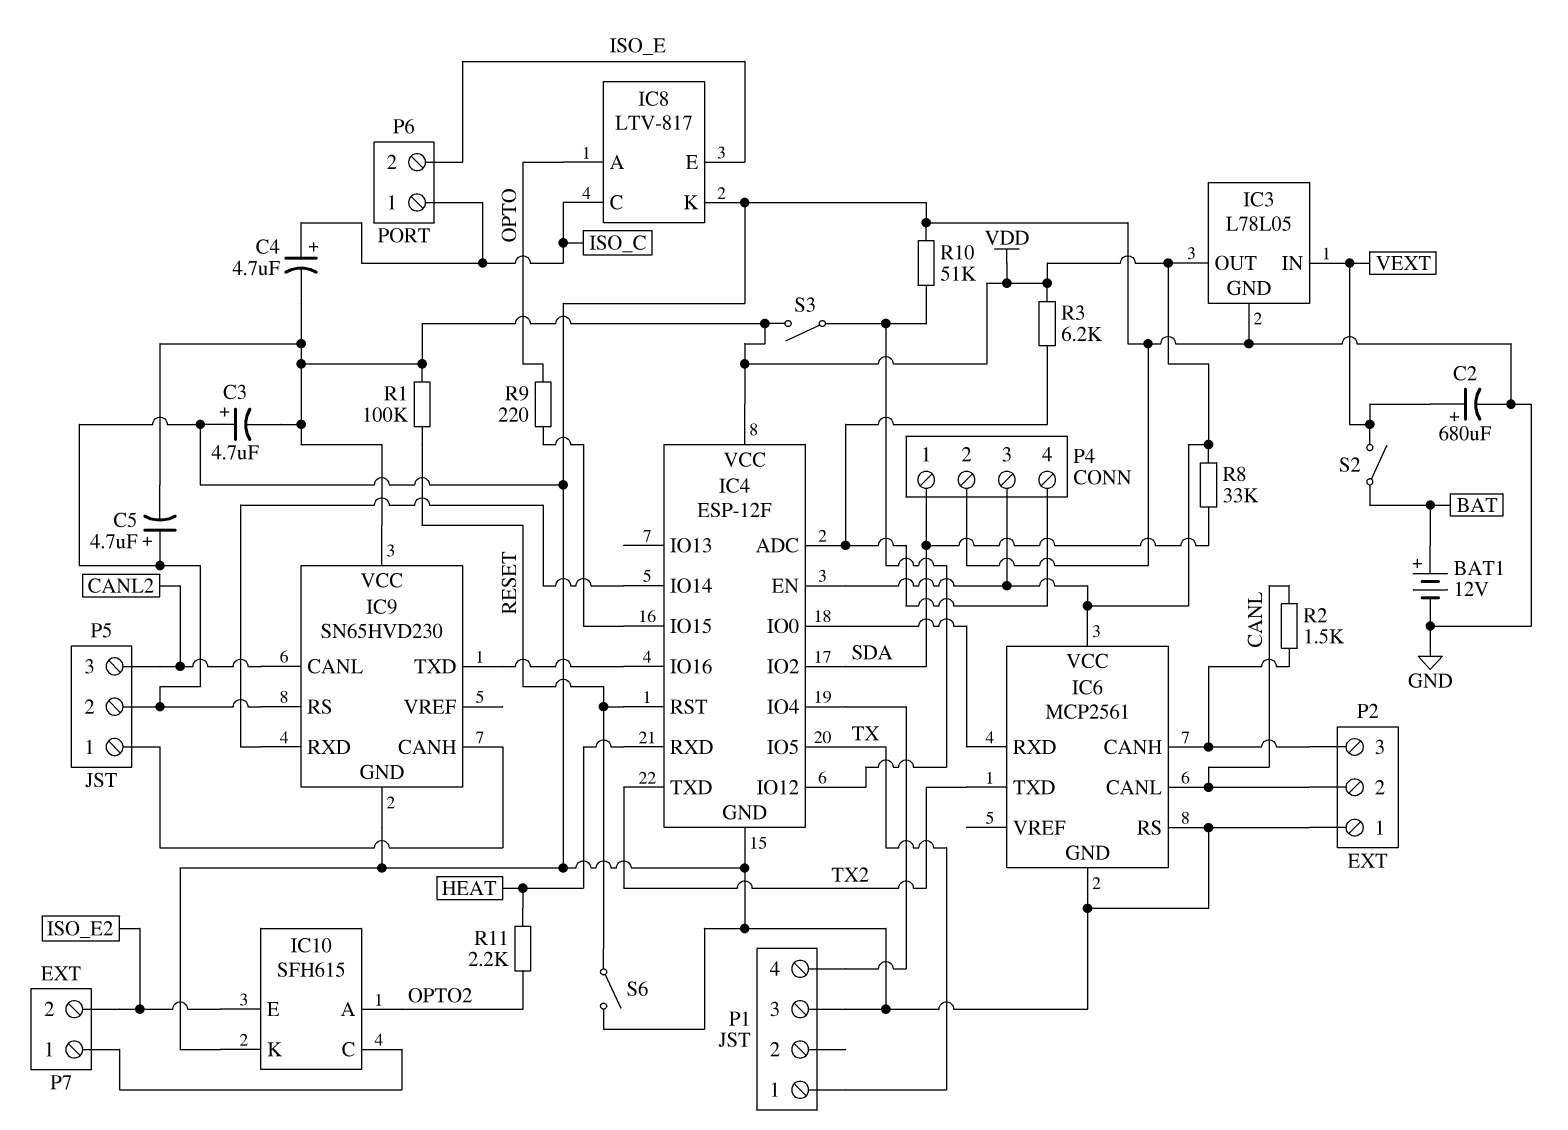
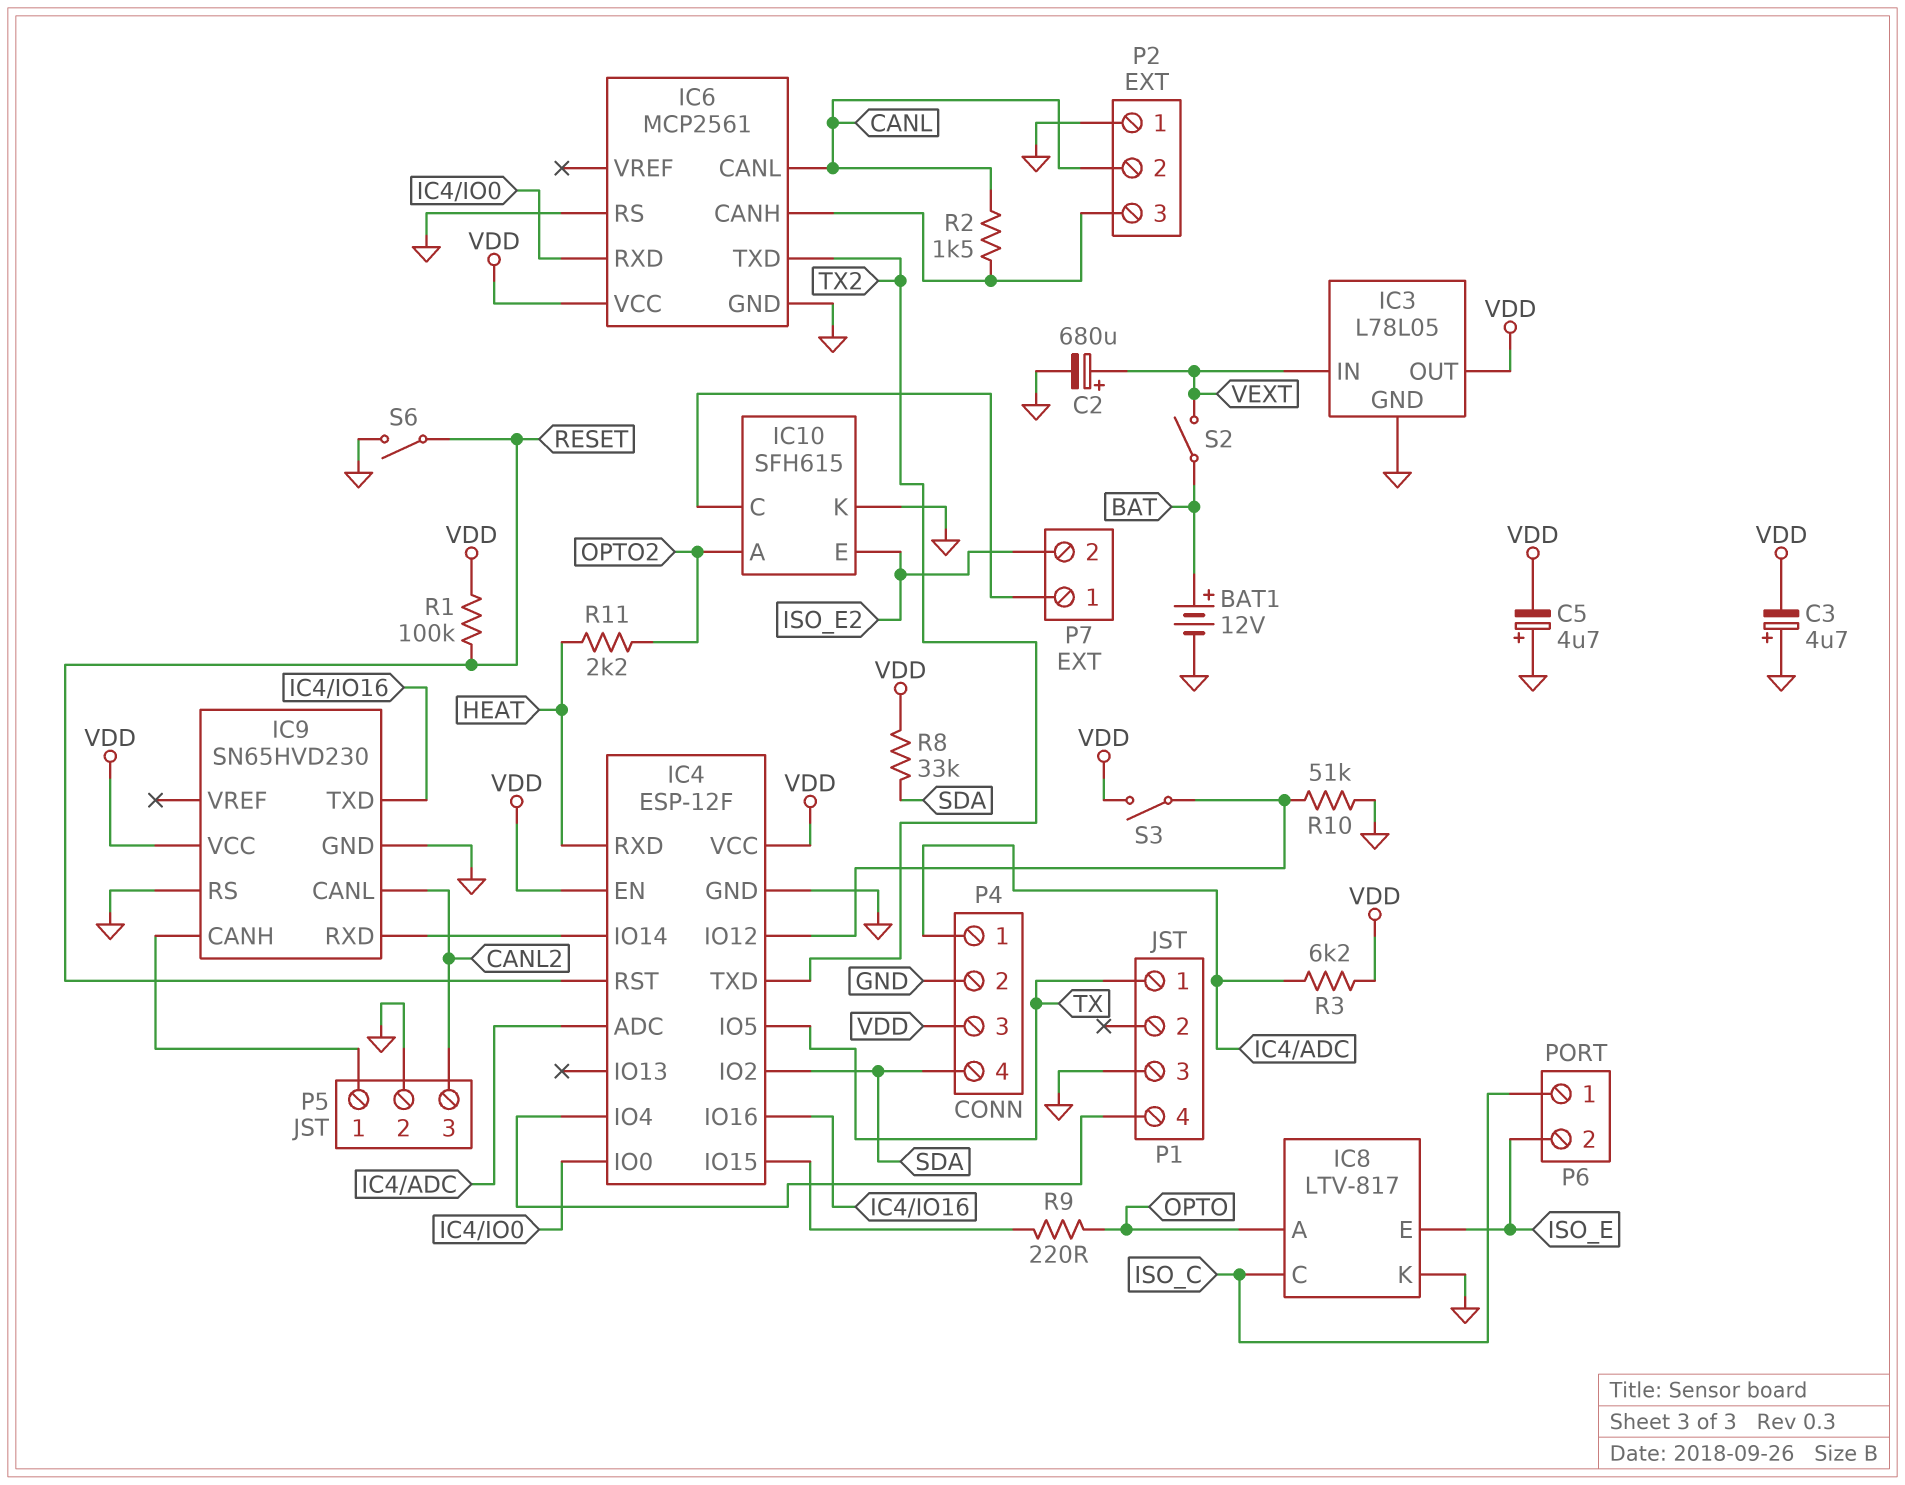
C4: 4.7uF (plus ISO_C, minus VDD) -> none
P4 pin 1: SDA -> IC4/ADC
P4 pin 4: IC4/ADC -> SDA

